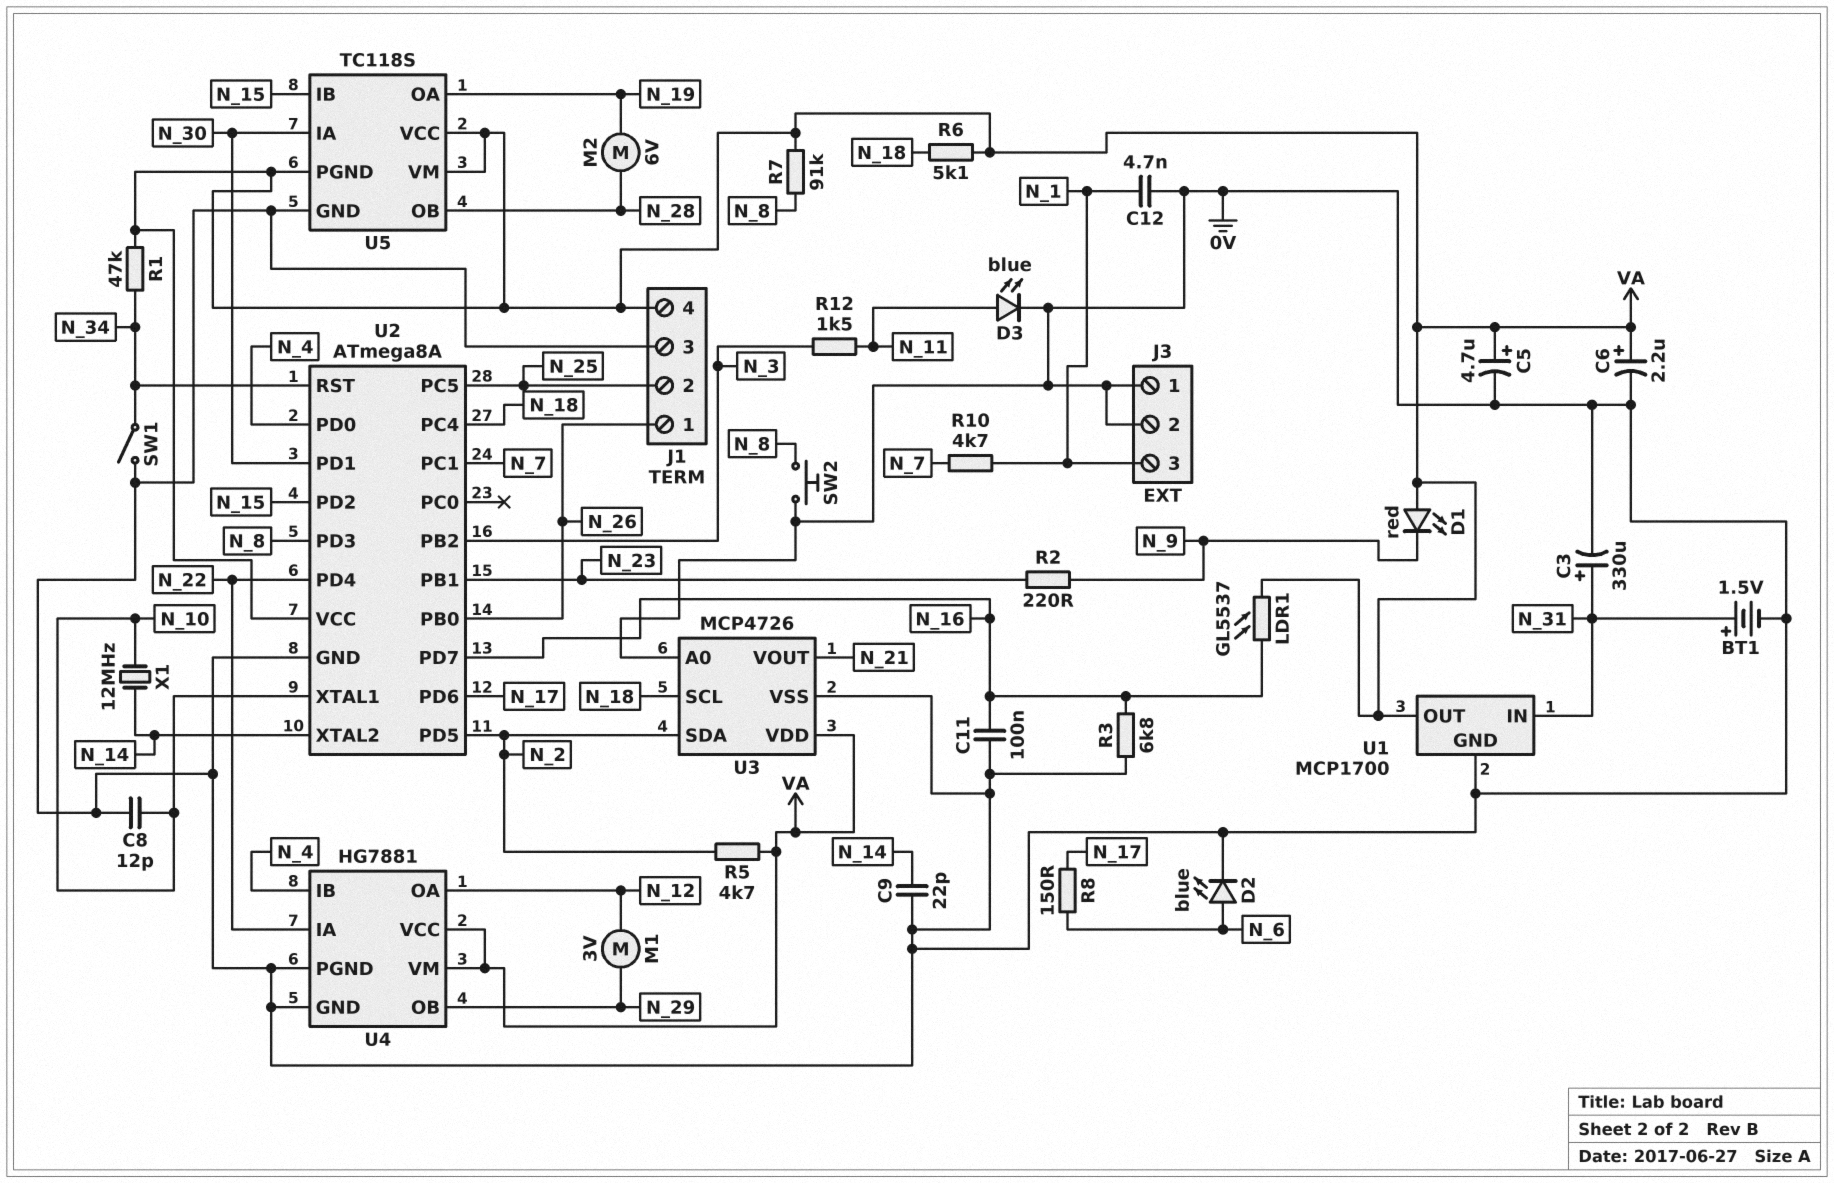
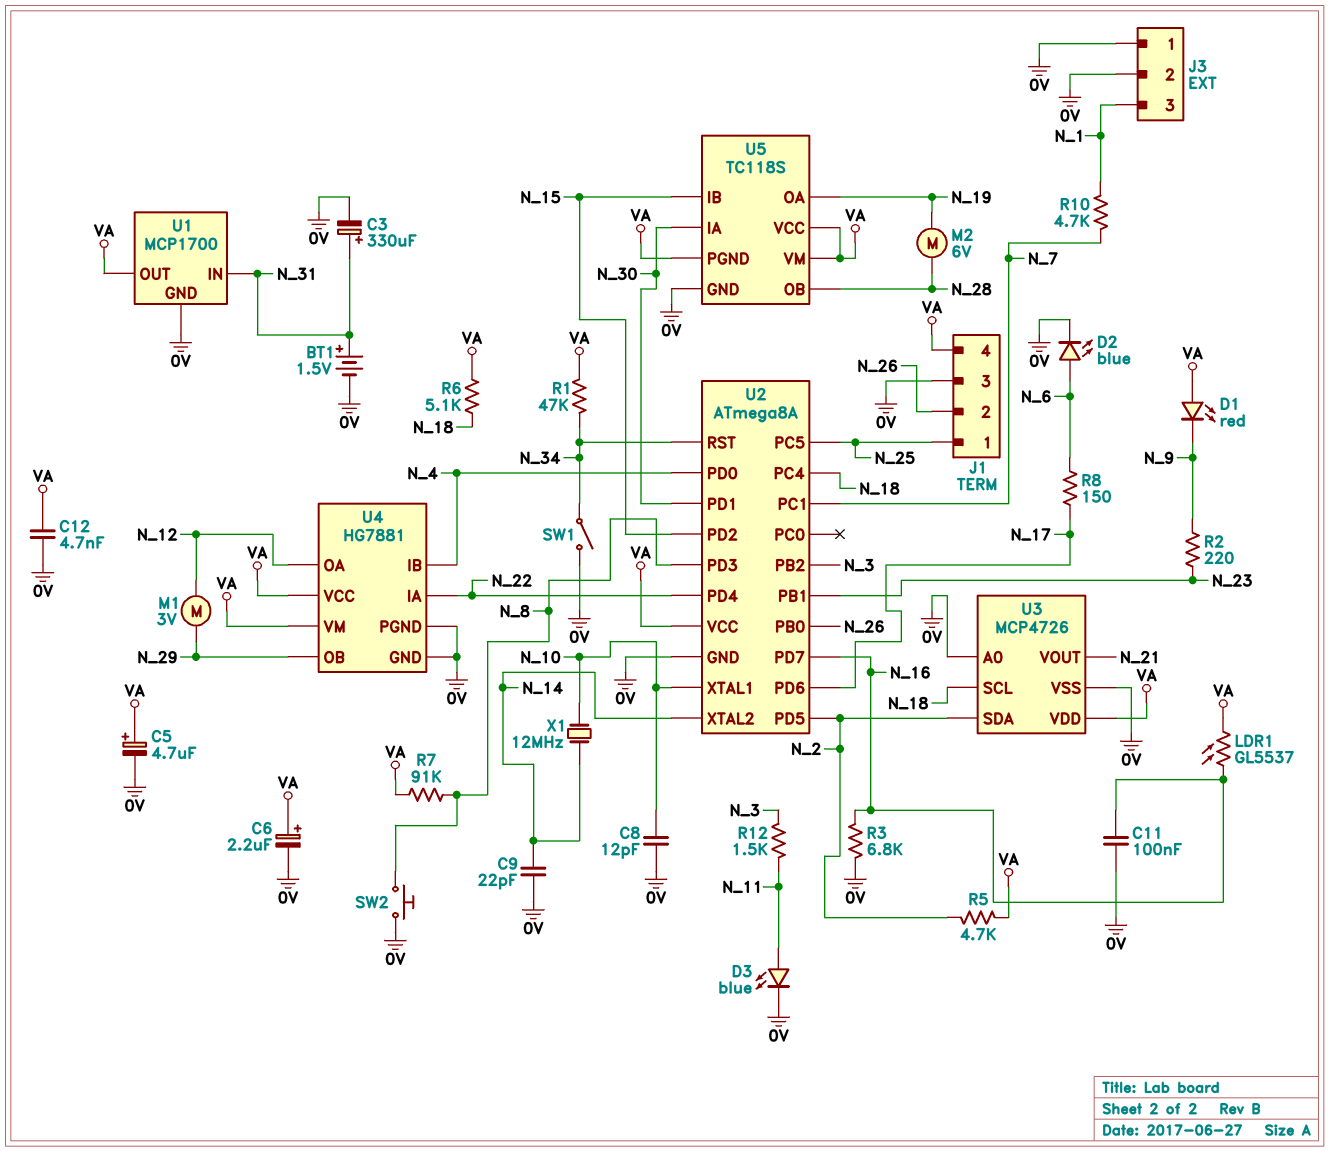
C12: 4.7nF (0V, N_1) -> 4.7nF (0V, VA)
J1 pin 1: N_26 -> N_25
J1 pin 2: N_25 -> N_26

